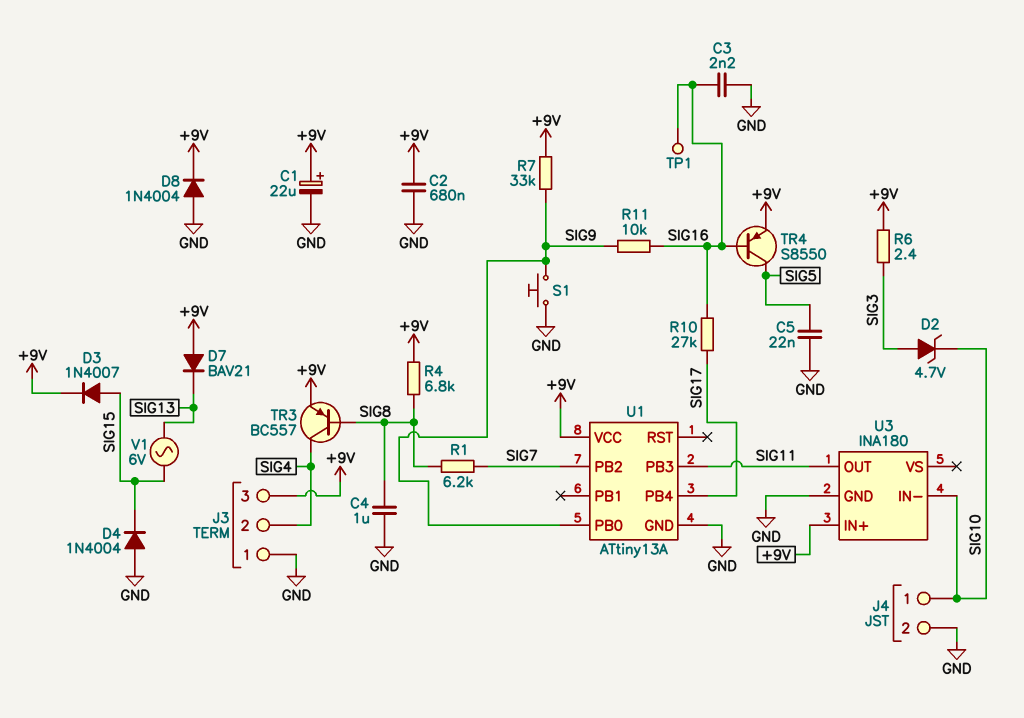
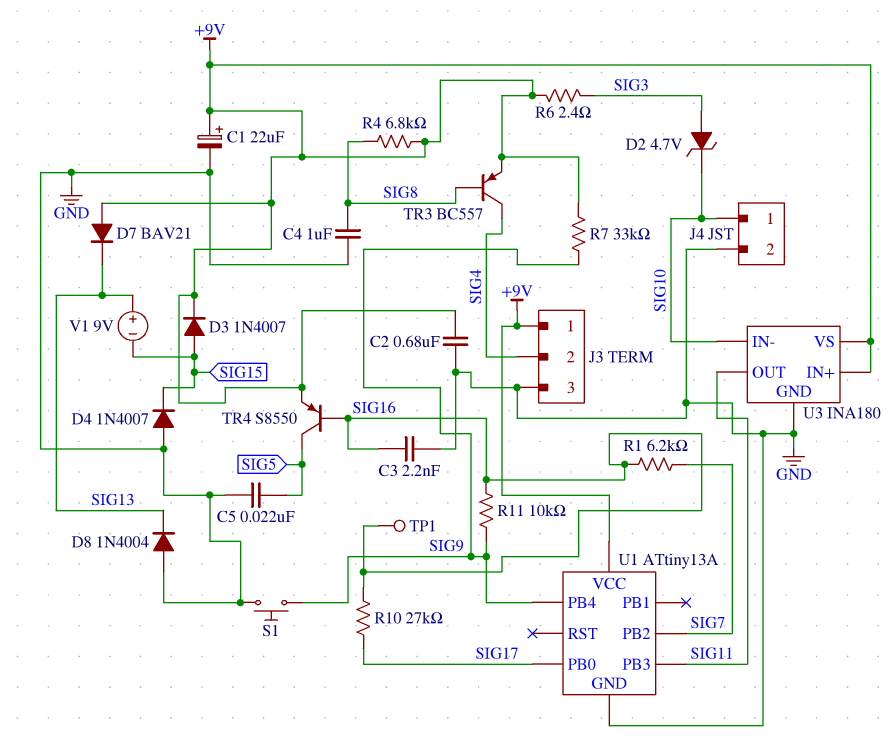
D4: diode 1N4004 (A GND, K SIG15) -> diode 1N4007 (A GND, K SIG15)
D8: diode 1N4004 (A GND, K +9V) -> diode 1N4004 (A GND, K SIG13)
J3 pin 1: GND -> +9V
J3 pin 3: +9V -> GND
R1: 6.2k (SIG7, SIG8) -> 6.2k (SIG7, SIG16)
U1 pin PB0: SIG9 -> SIG17
U1 pin PB4: SIG17 -> SIG9
U3 pin VS: none -> +9V
V1: AC 6V (SIG13, SIG15) -> 9V (plus SIG13, minus SIG15)

